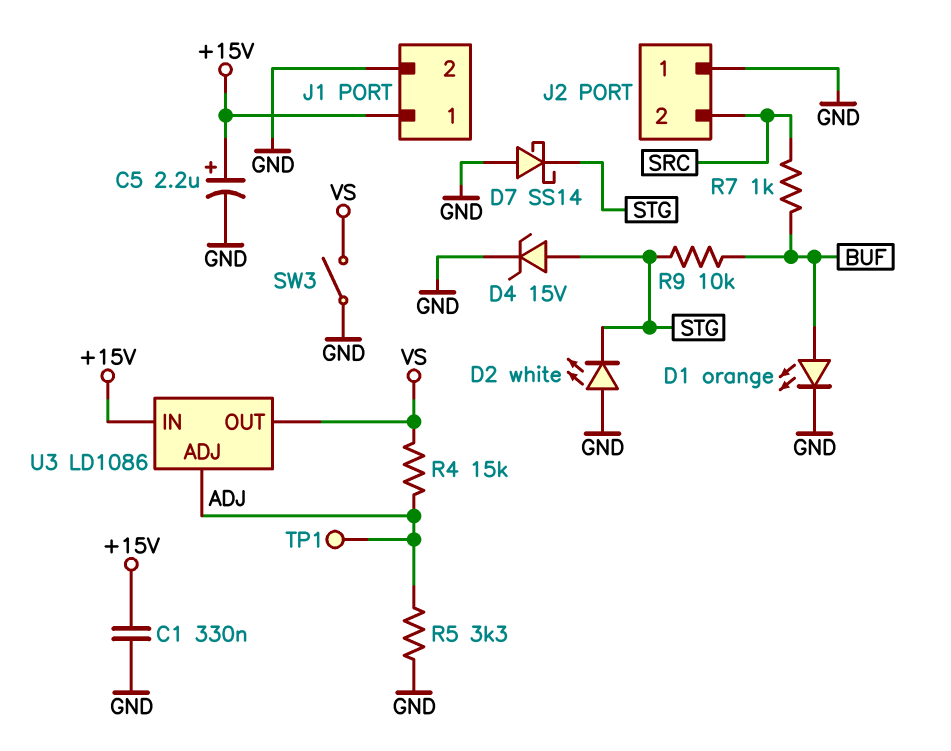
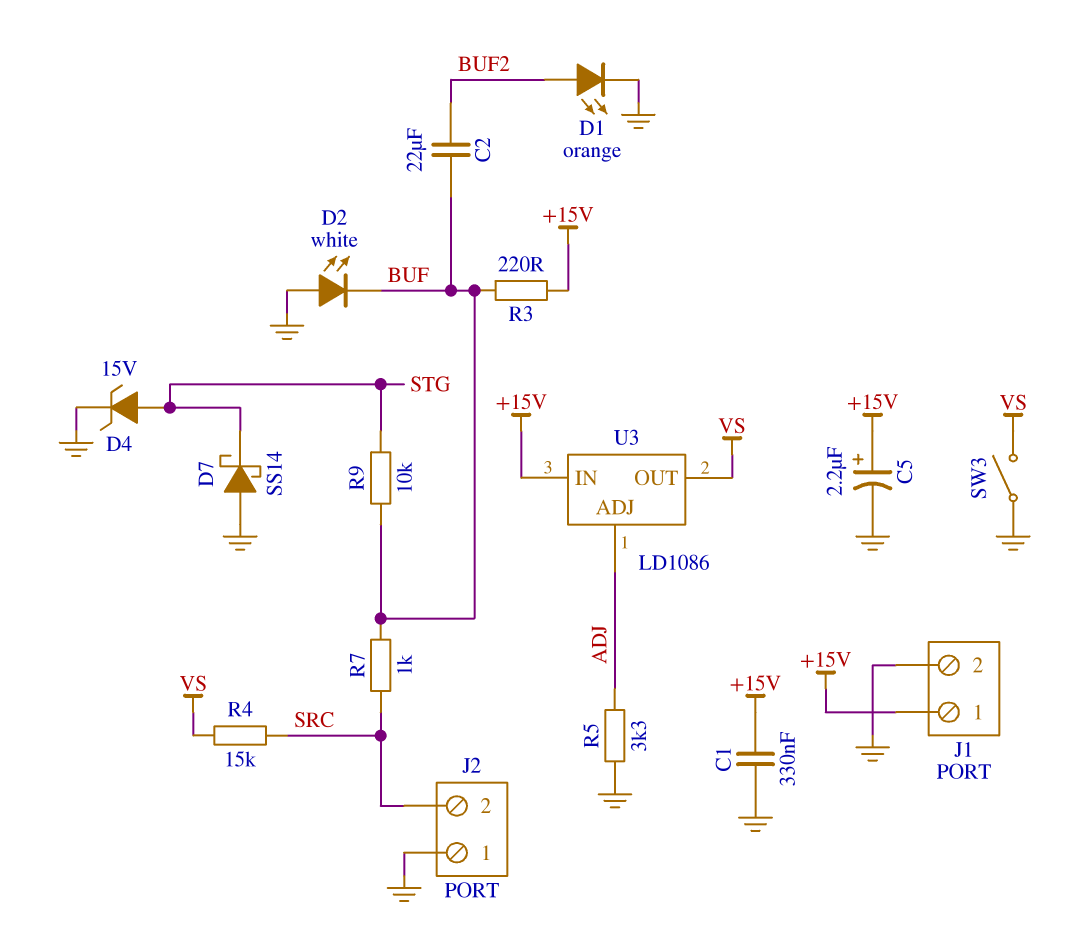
C2: none -> 22uF (BUF, BUF2)
D1: LED orange (A BUF, K GND) -> LED orange (A BUF2, K GND)
D2: LED white (A GND, K STG) -> LED white (A GND, K BUF)
R3: none -> 220 (+15V, BUF)
R4: 15k (ADJ, VS) -> 15k (SRC, VS)
TP1: test point (ADJ) -> none

